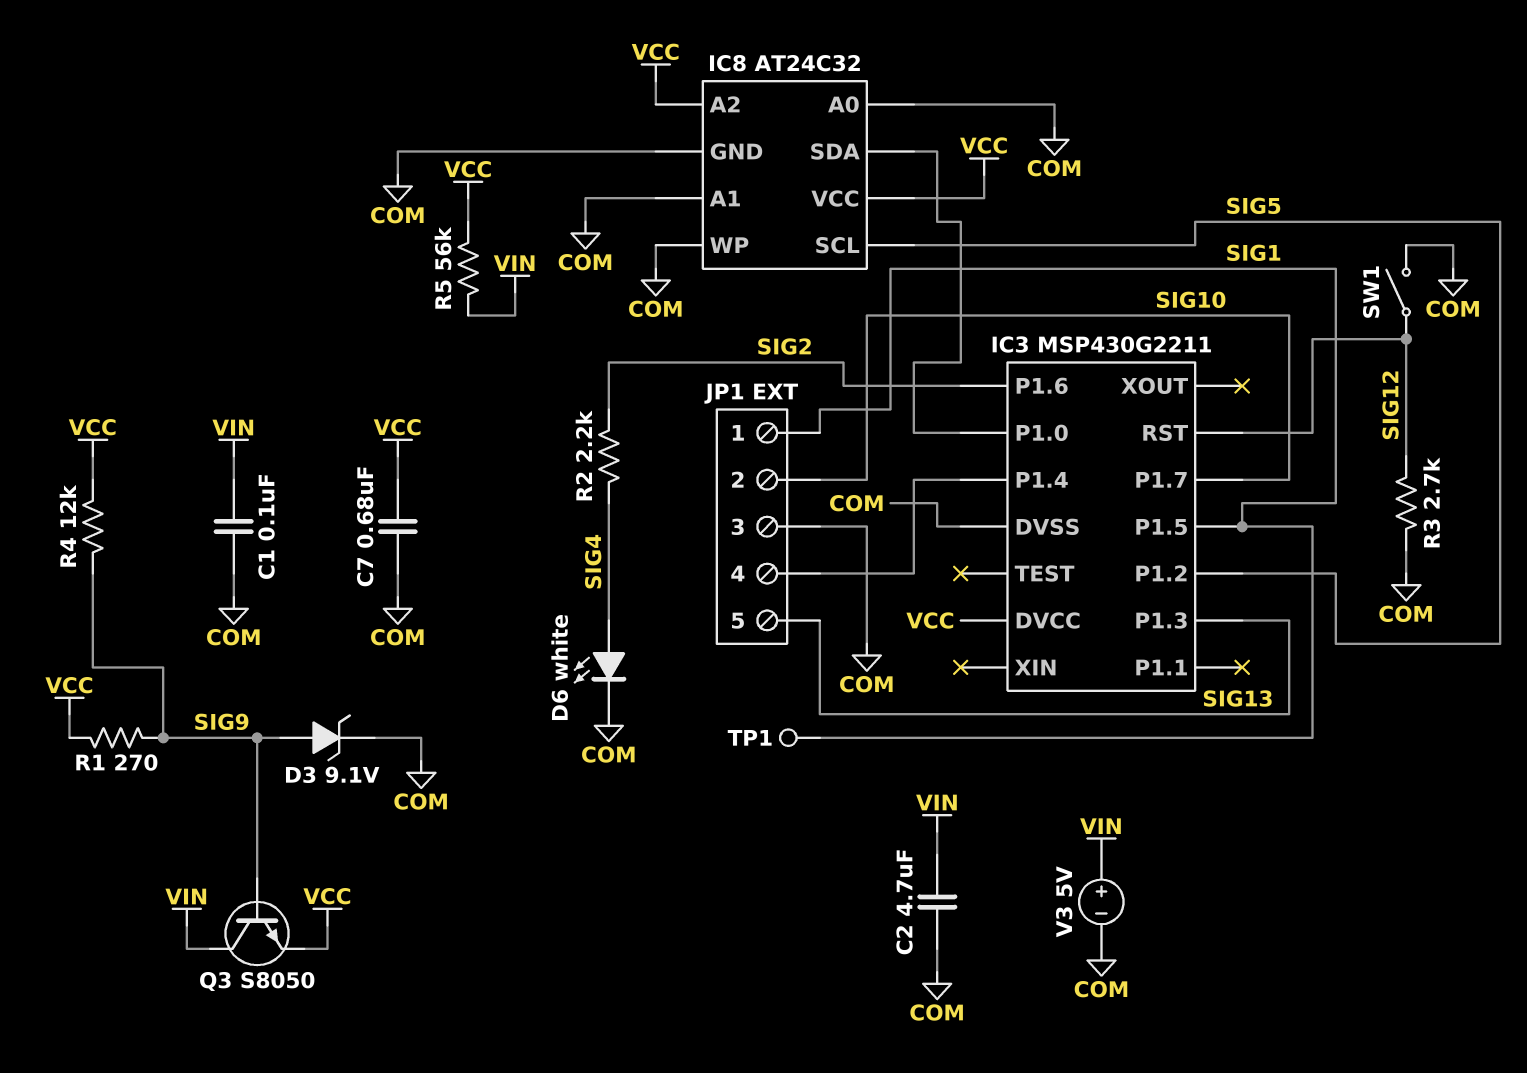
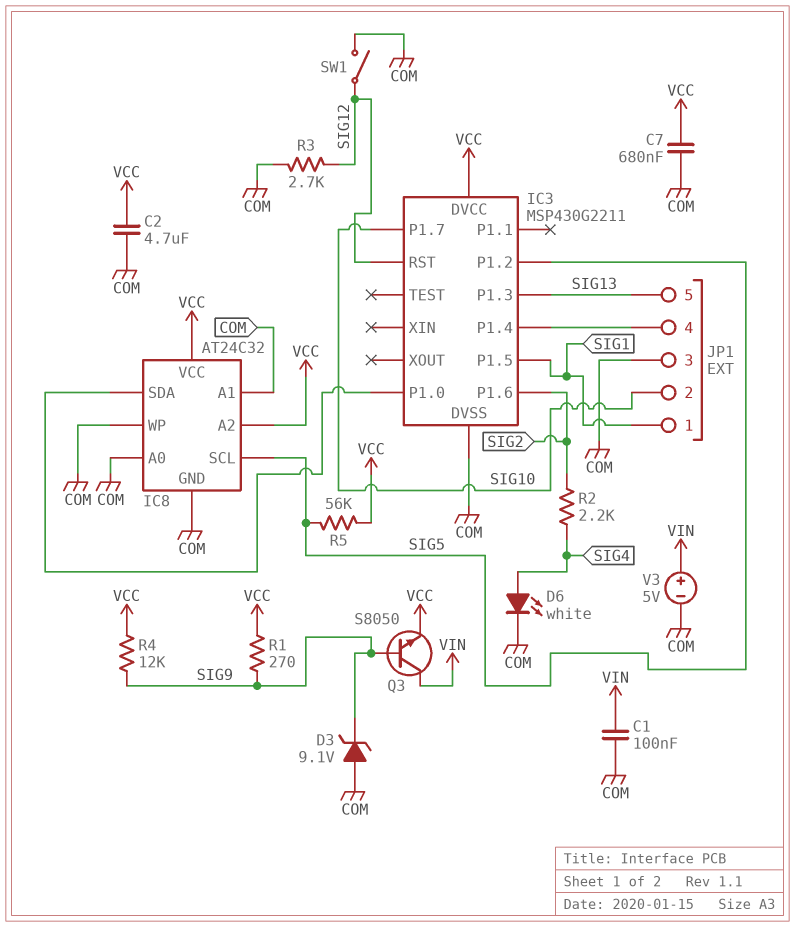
C2: 4.7uF (COM, VIN) -> 4.7uF (COM, VCC)
D3: zener 9.1V (A SIG9, K COM) -> zener 9.1V (A COM, K SIG9)
R5: 56k (VCC, VIN) -> 56k (SIG5, VCC)
TP1: test point (SIG1) -> none

